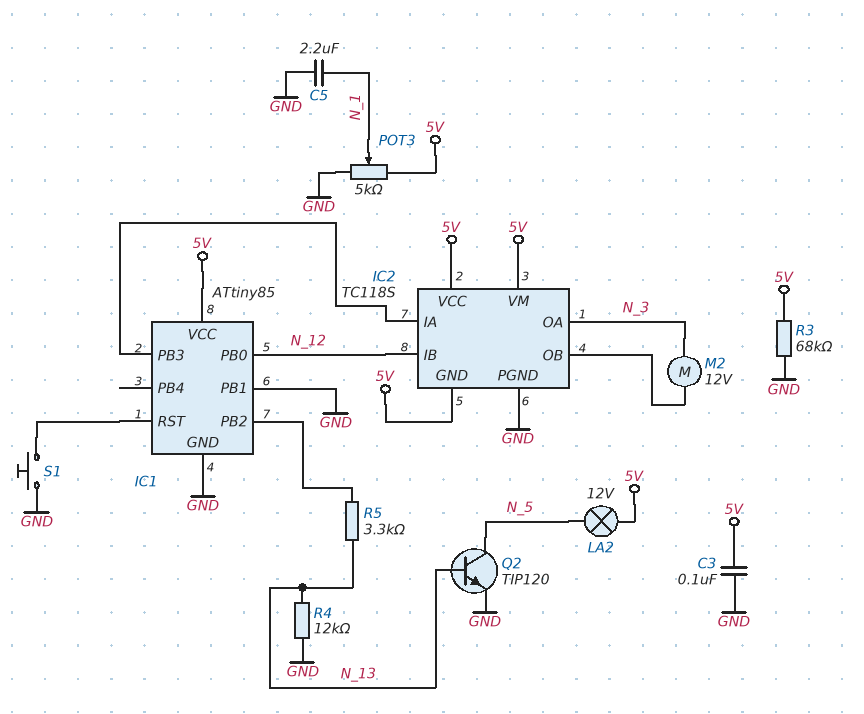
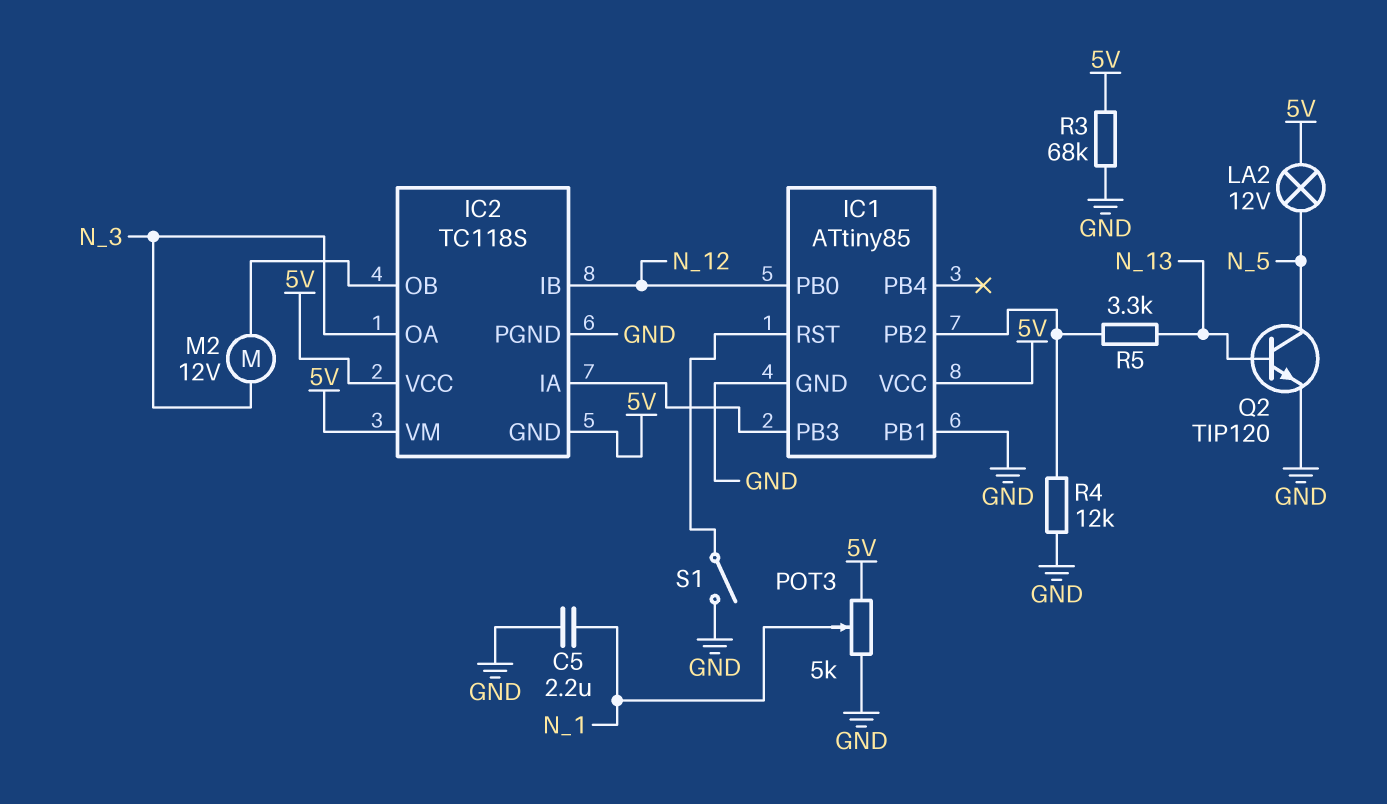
C3: 100nF (5V, GND) -> none
R4: 12k (GND, N_13) -> 12k (GND, IC1/PB2)
S1: button (GND, IC1/RST) -> switch (GND, IC1/RST)

